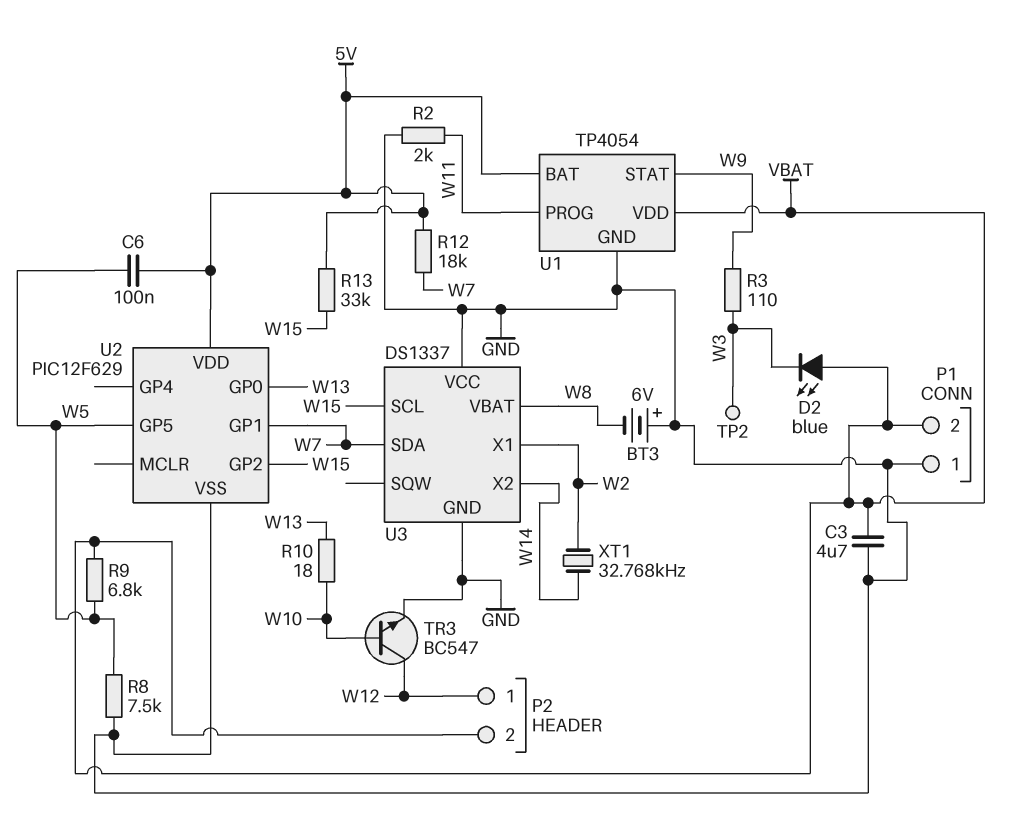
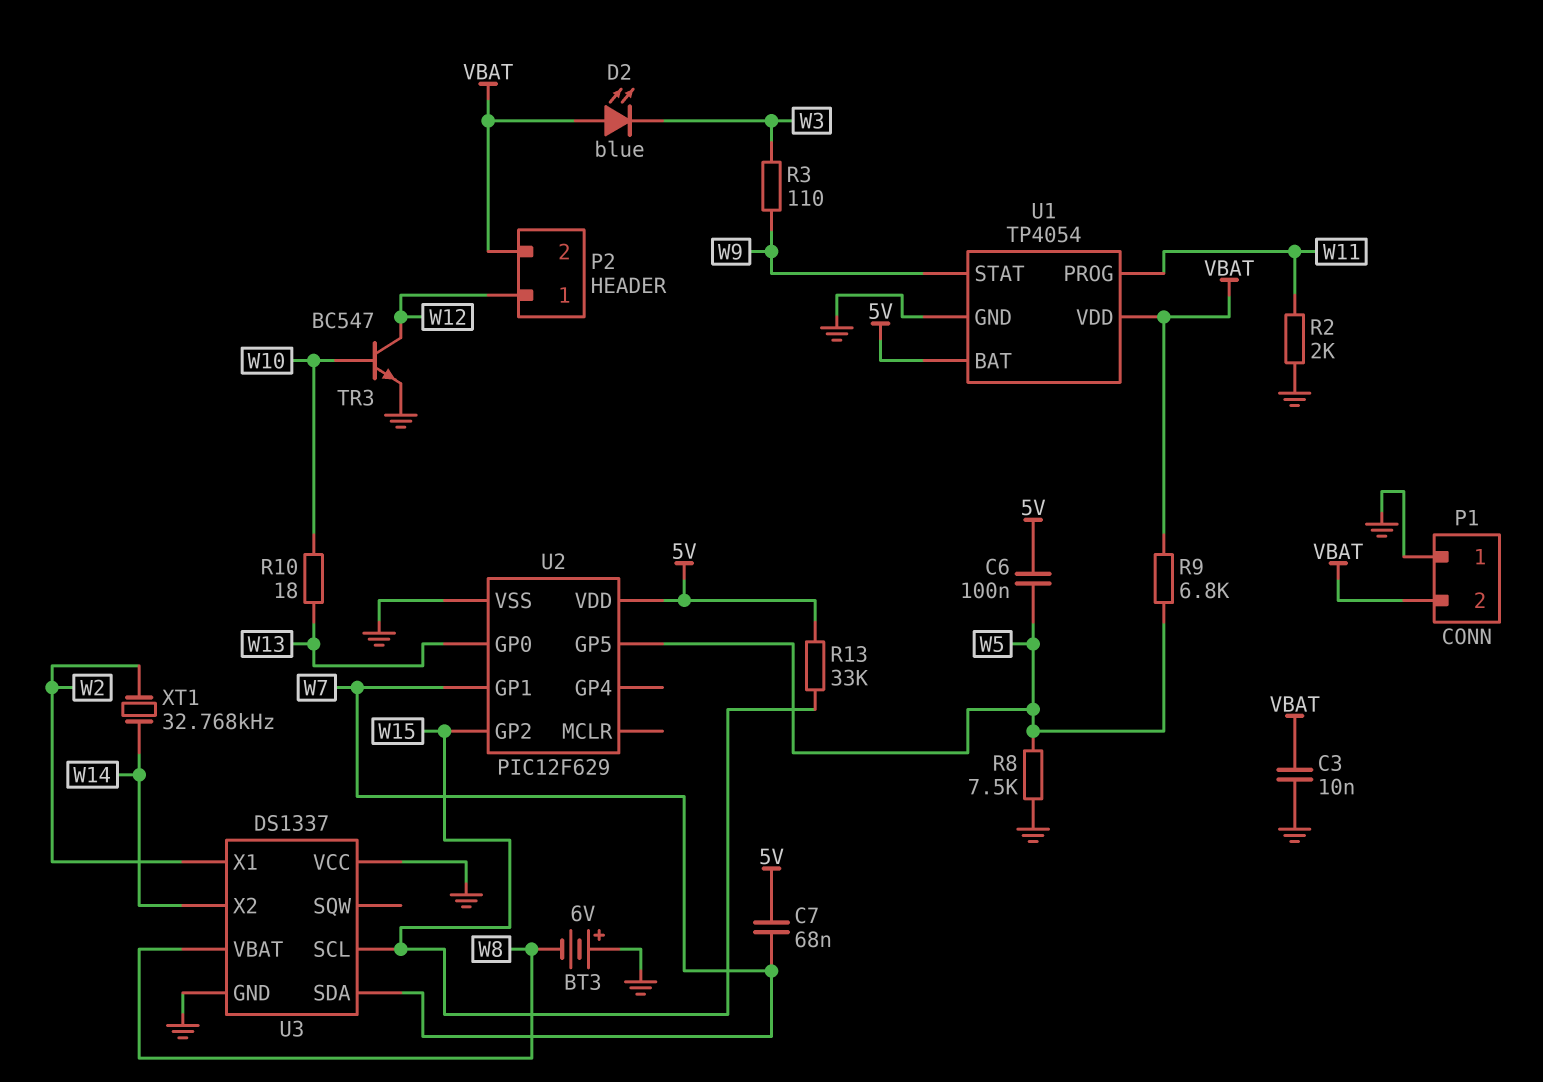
C3: 4.7uF (GND, VBAT) -> 10nF (GND, VBAT)
C7: none -> 68nF (5V, W7)
R12: 18k (5V, W7) -> none
TP2: test point (W3) -> none

